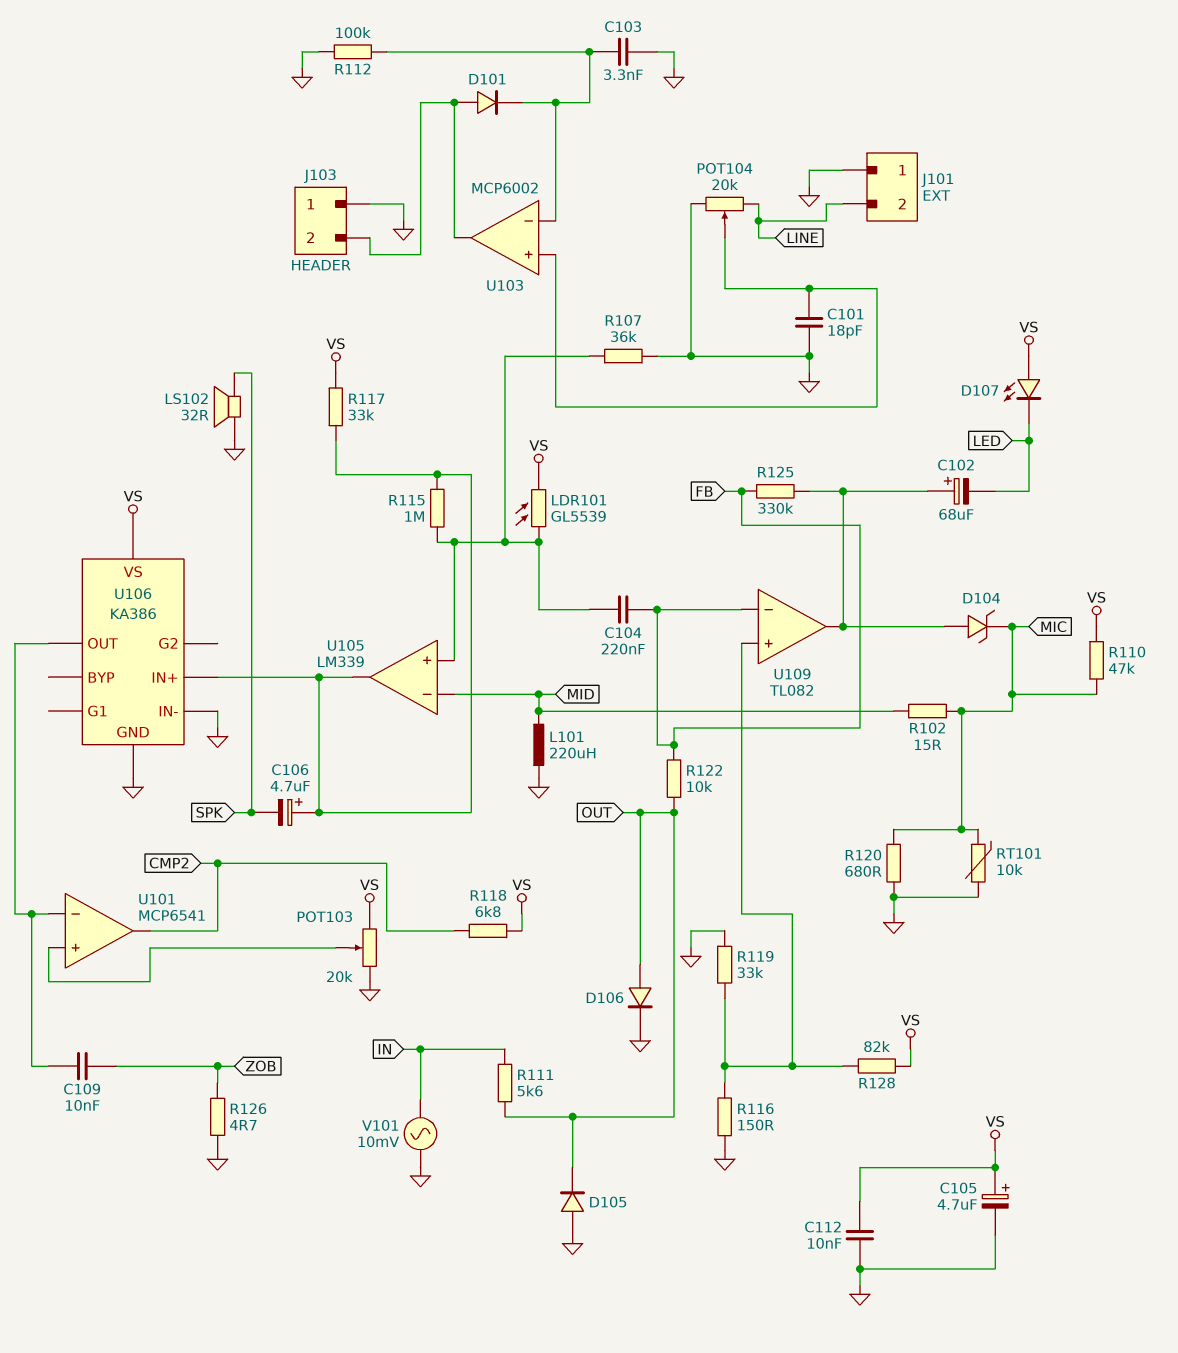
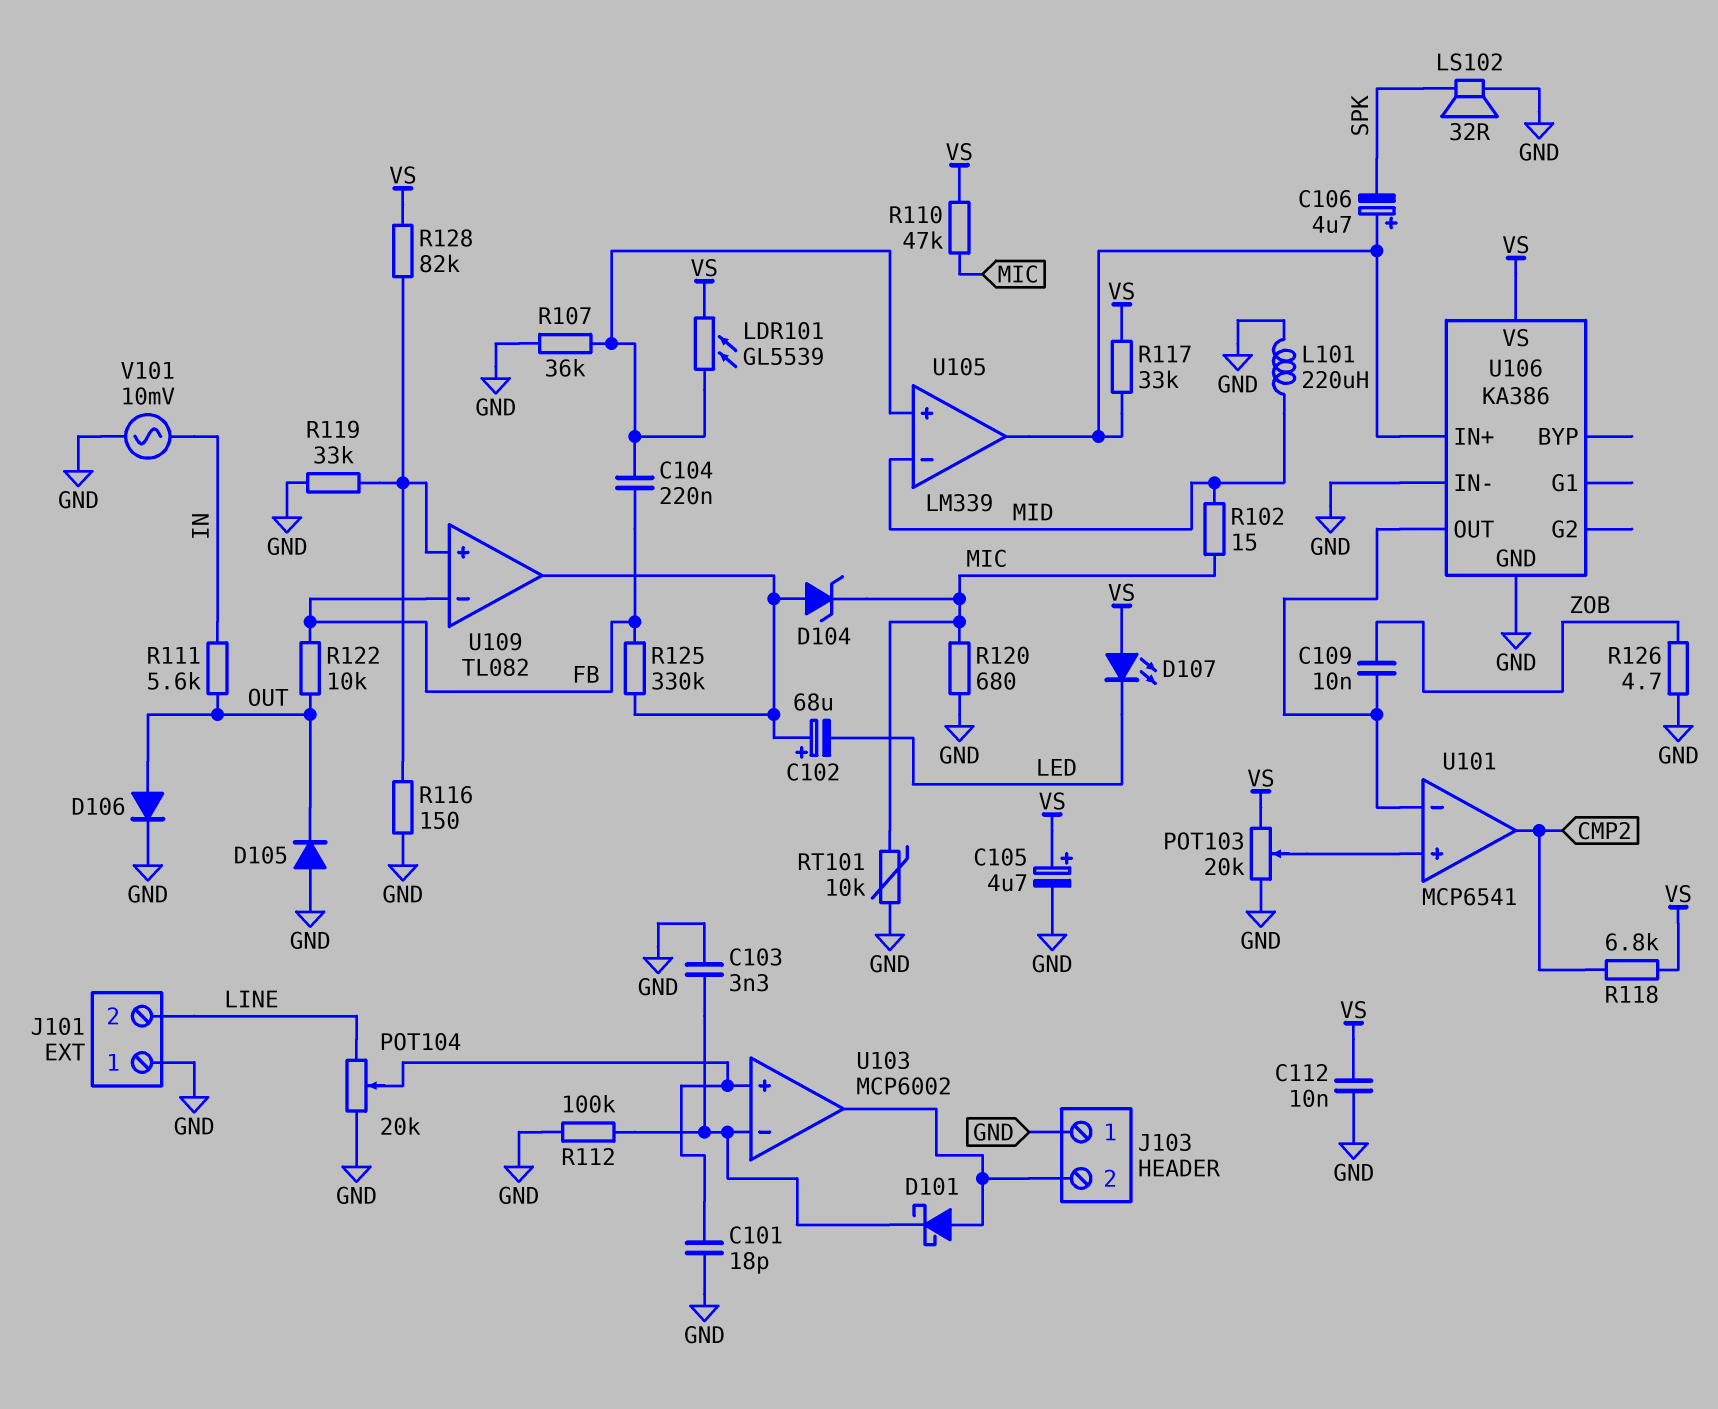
D101: diode (A J103/2, K U103/in-) -> schottky (A J103/2, K U103/in-)
R115: 1M (U105/in+, U105/out) -> none

